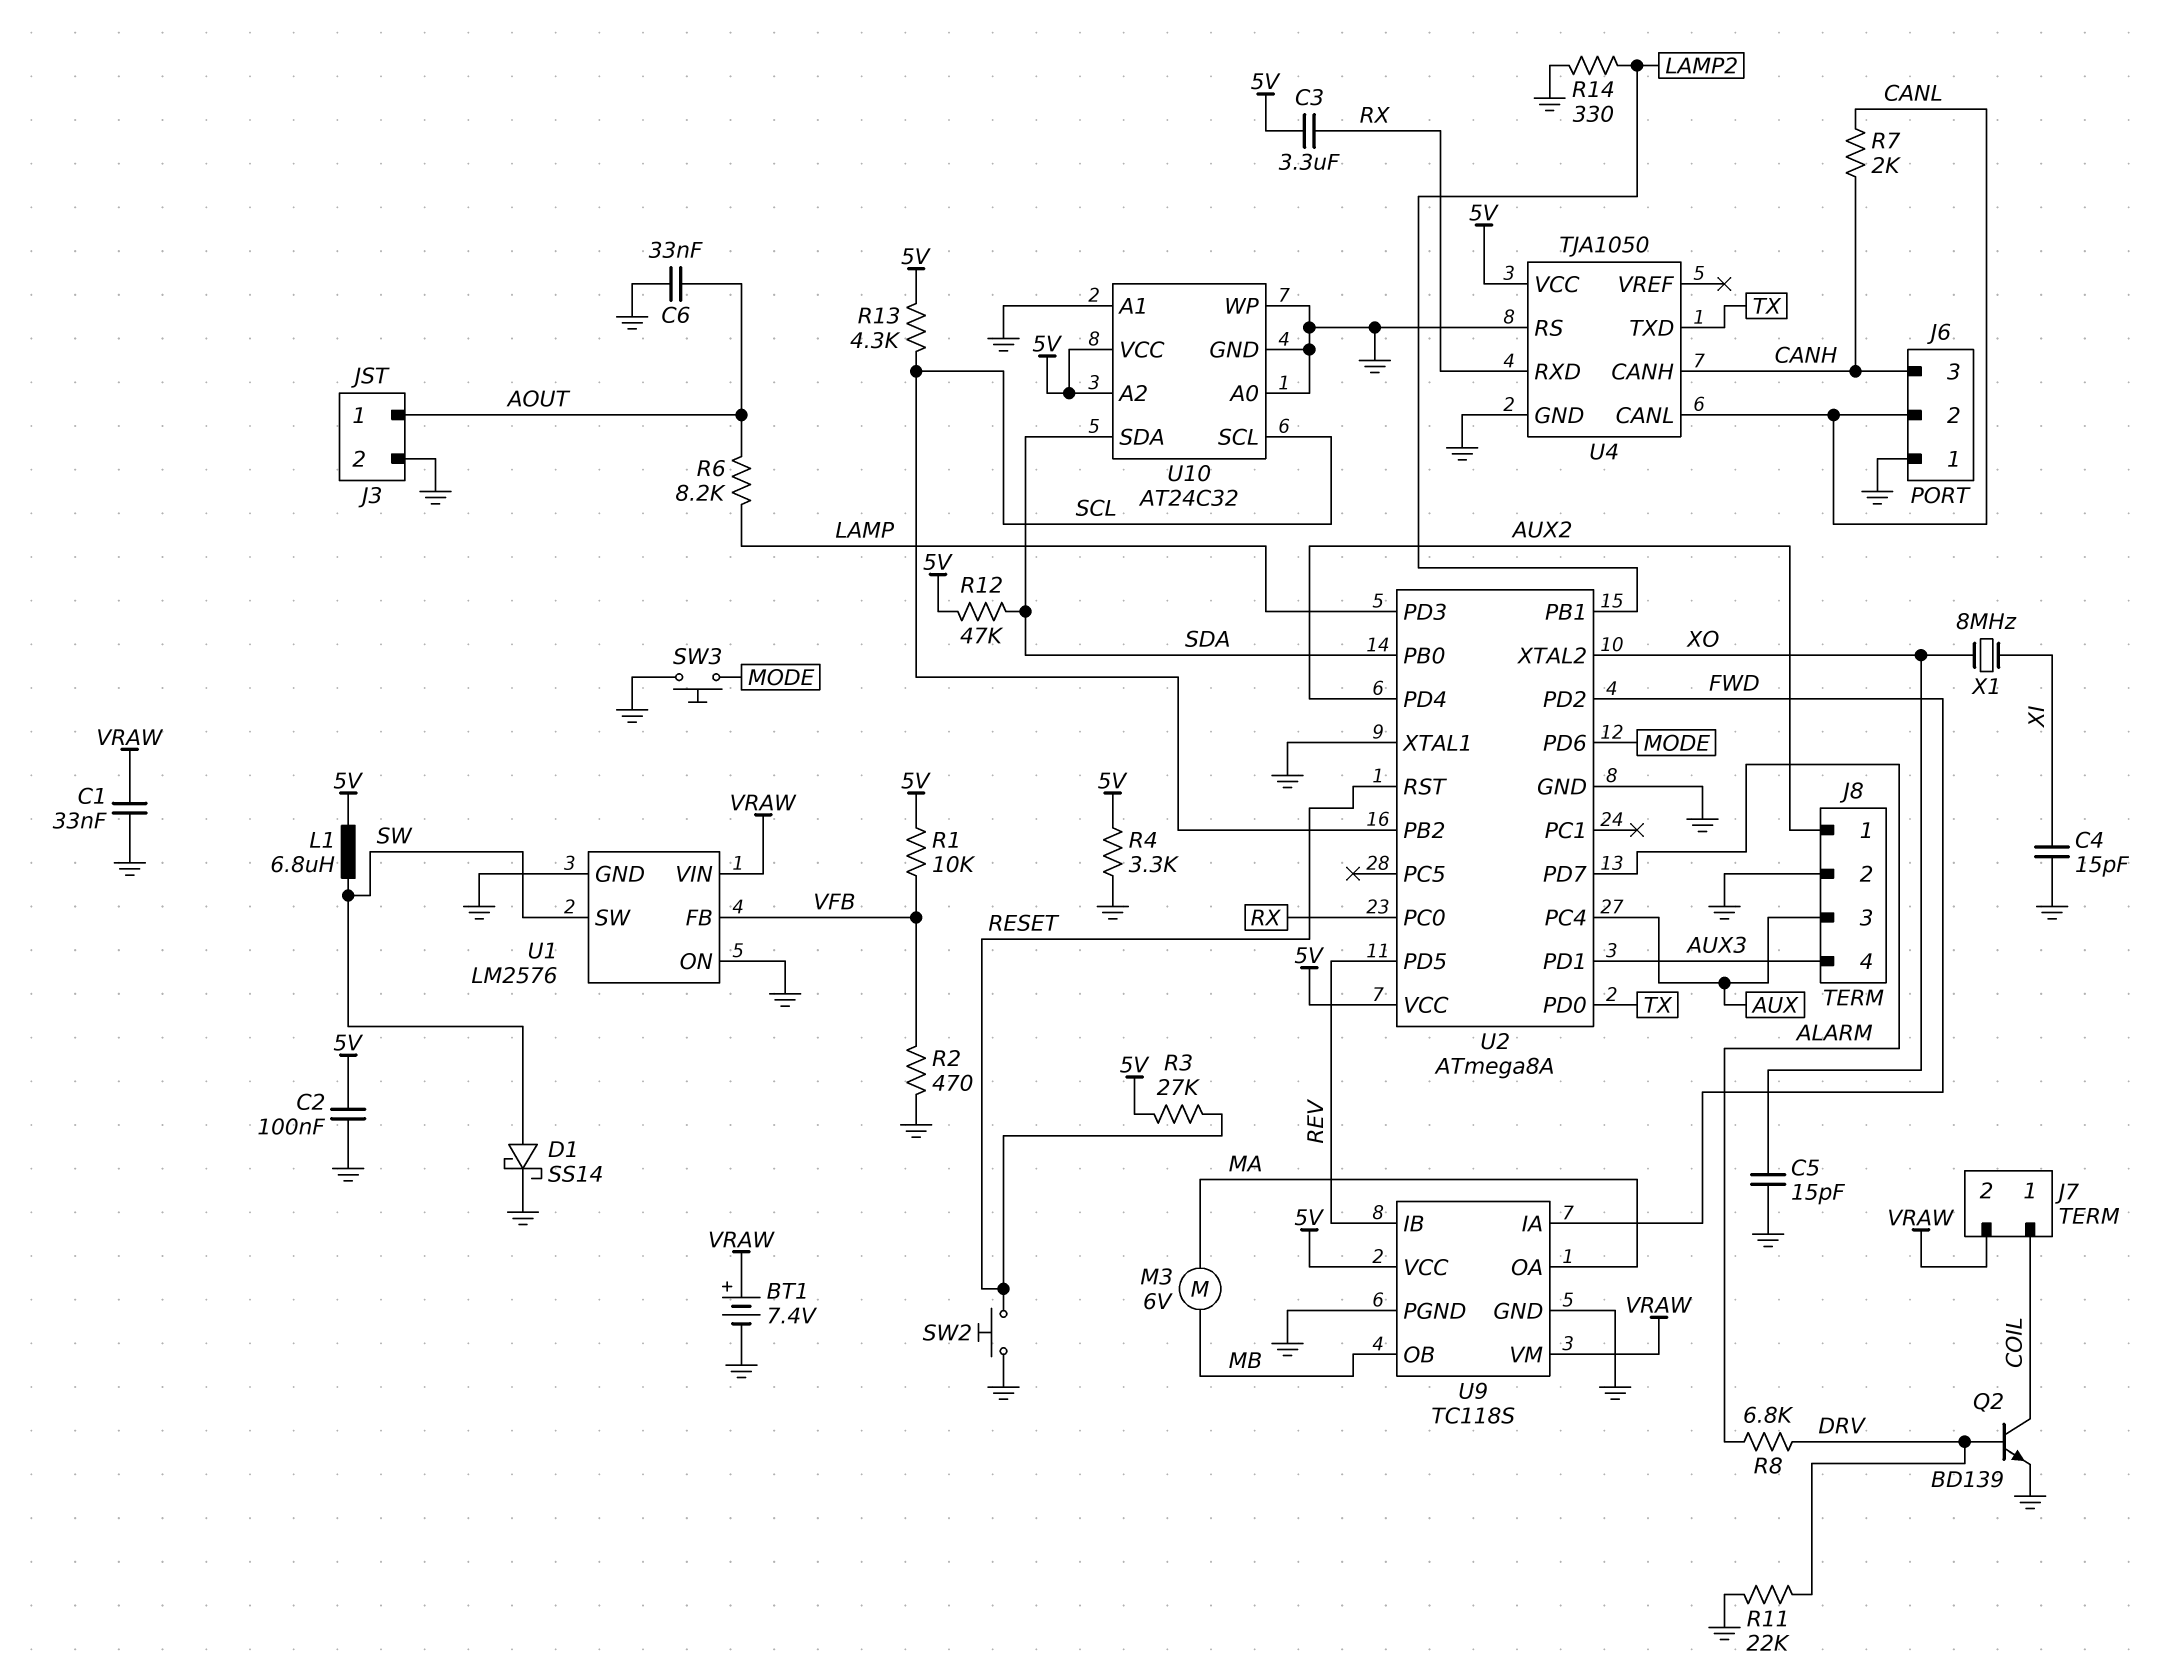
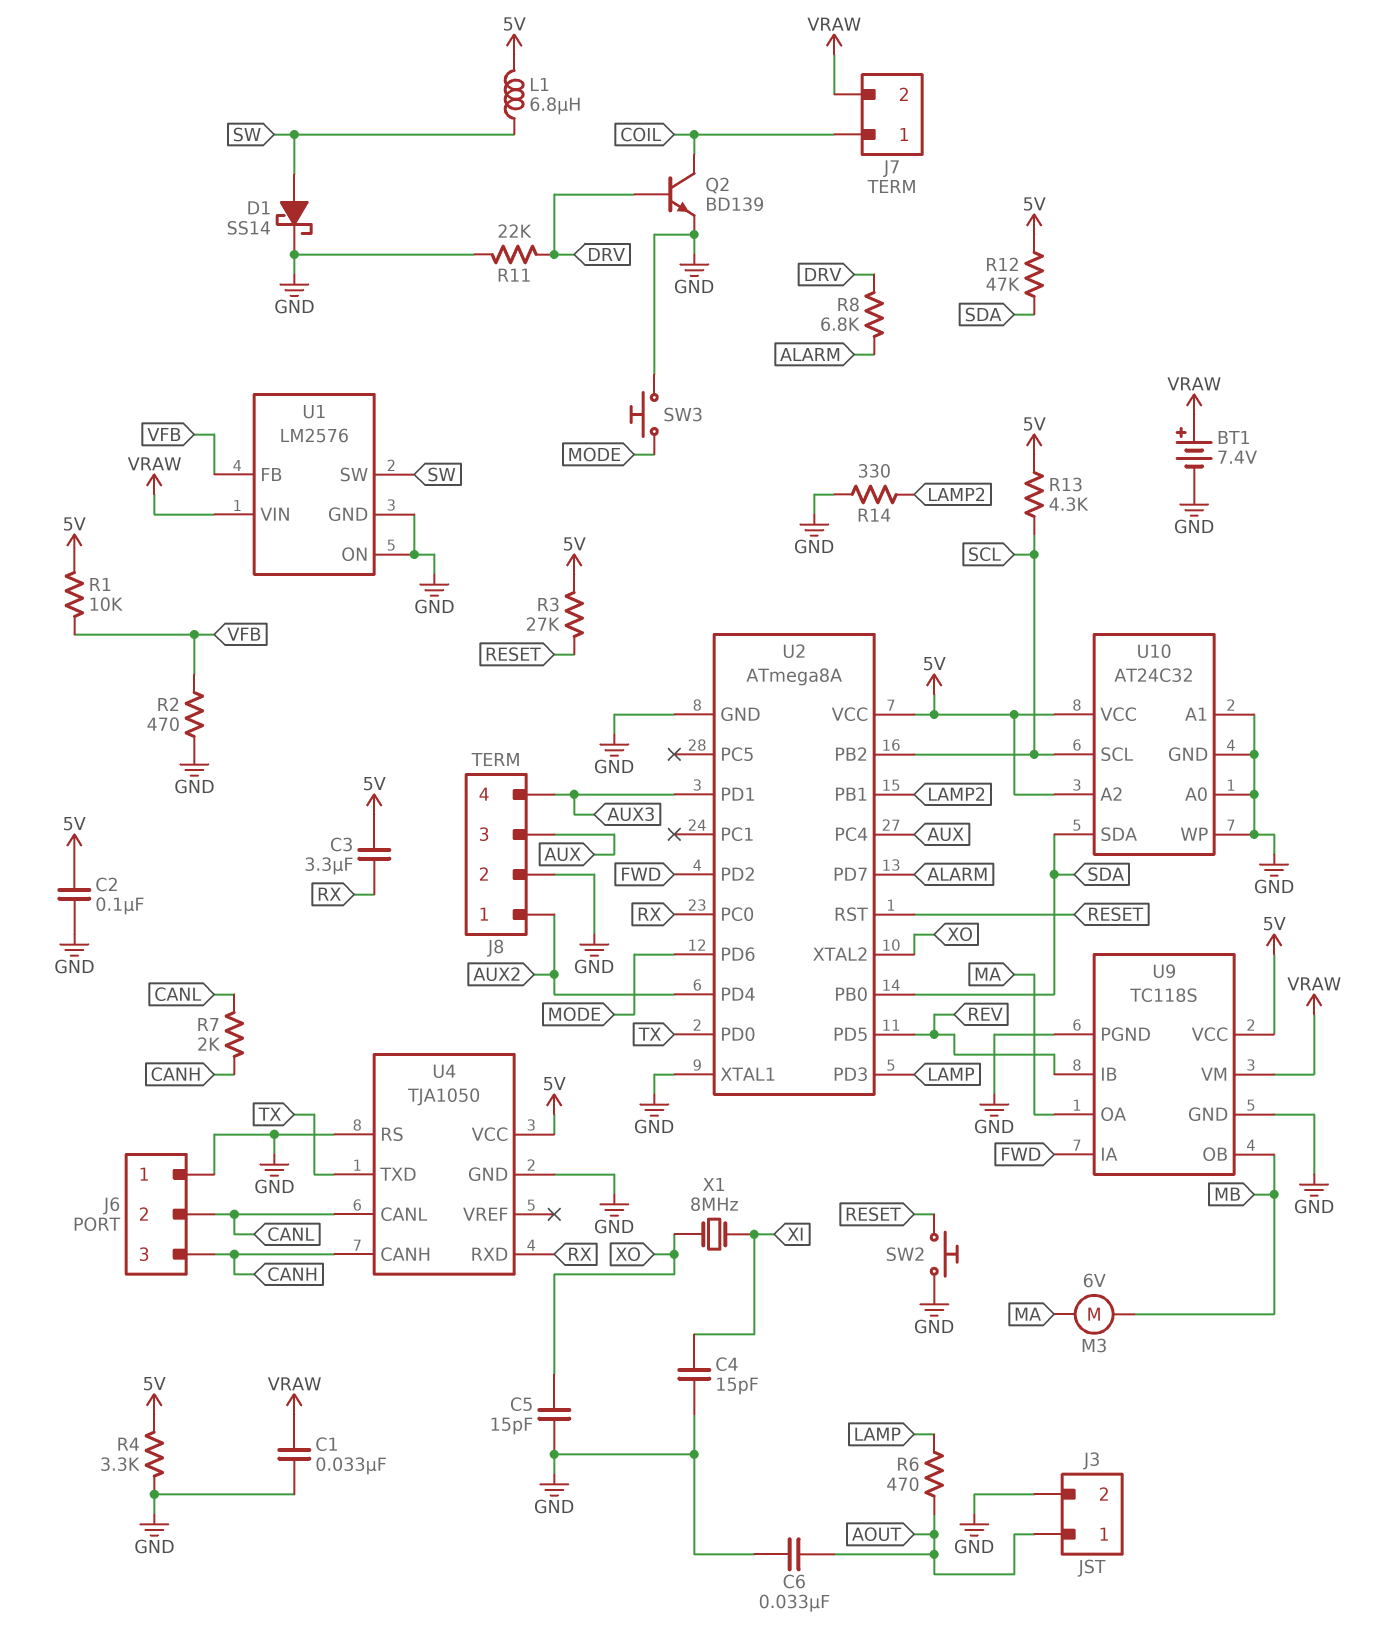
R6: 8.2k (AOUT, LAMP) -> 470 (AOUT, LAMP)

